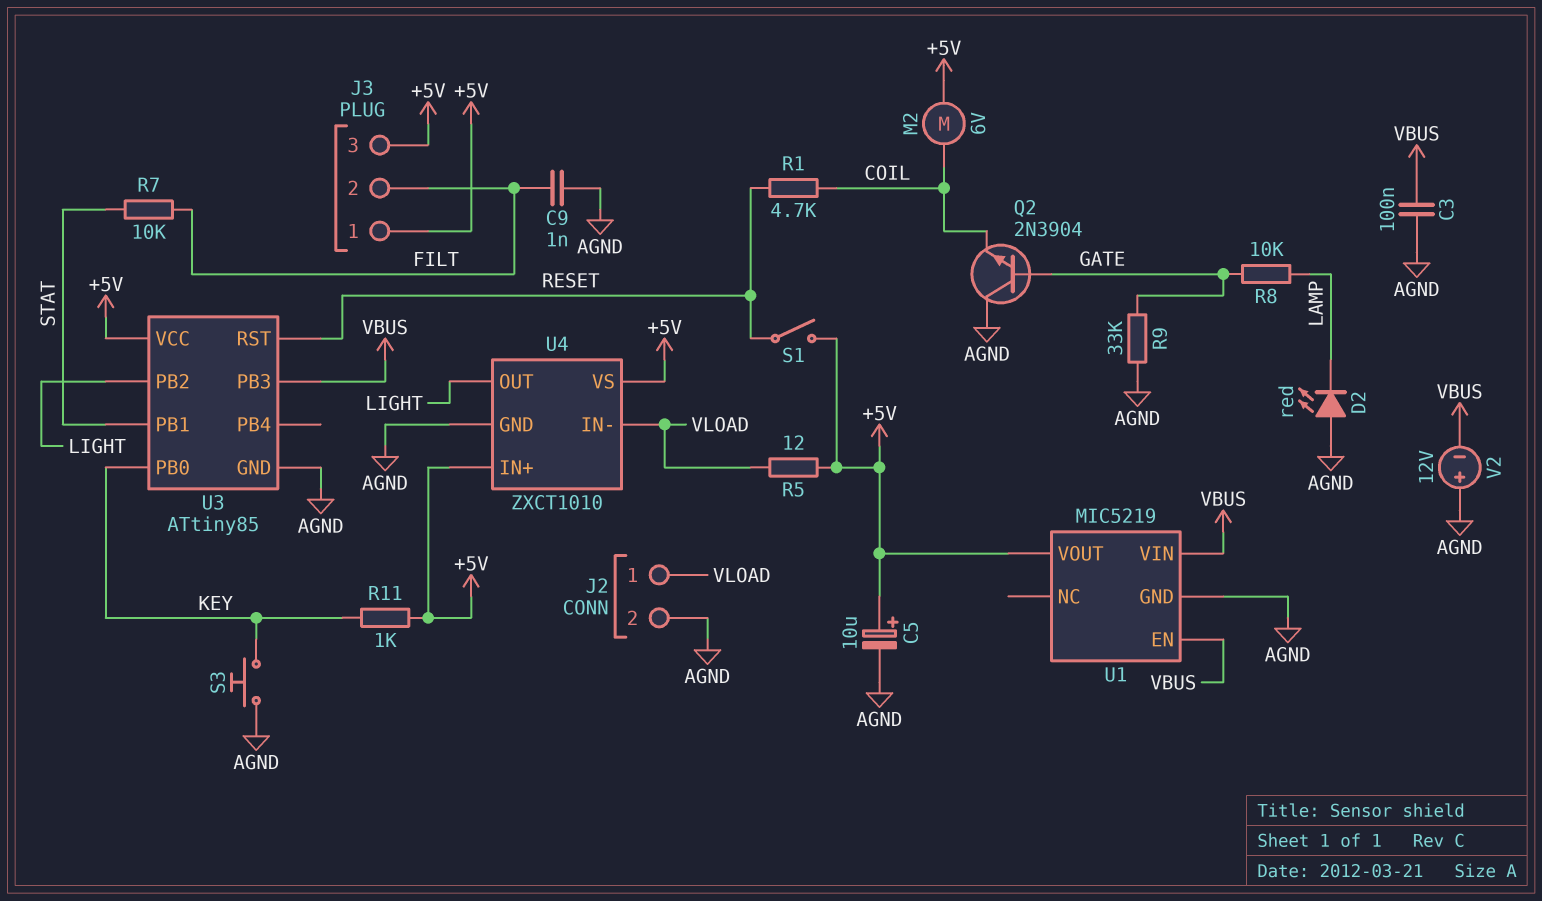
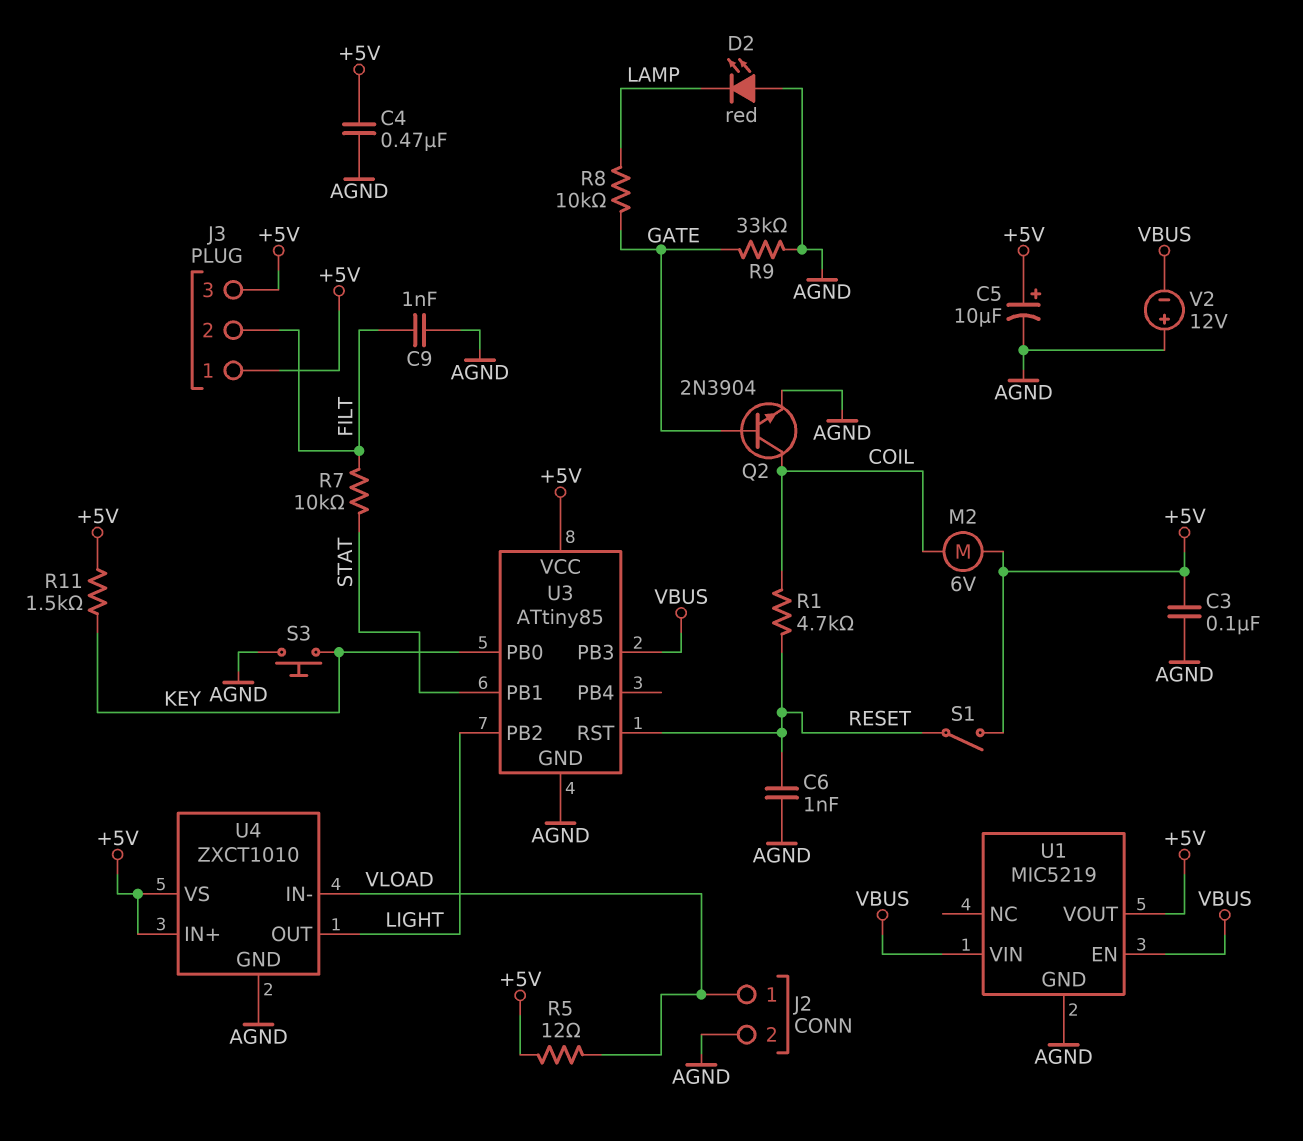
C3: 100nF (AGND, VBUS) -> 100nF (+5V, AGND)
C4: none -> 470nF (+5V, AGND)
C6: none -> 1nF (AGND, RESET)
Q2: NPN 2N3904 (B GATE, C AGND, E COIL) -> NPN 2N3904 (B GATE, C COIL, E AGND)
R11: 1k (+5V, KEY) -> 1.5k (+5V, KEY)

